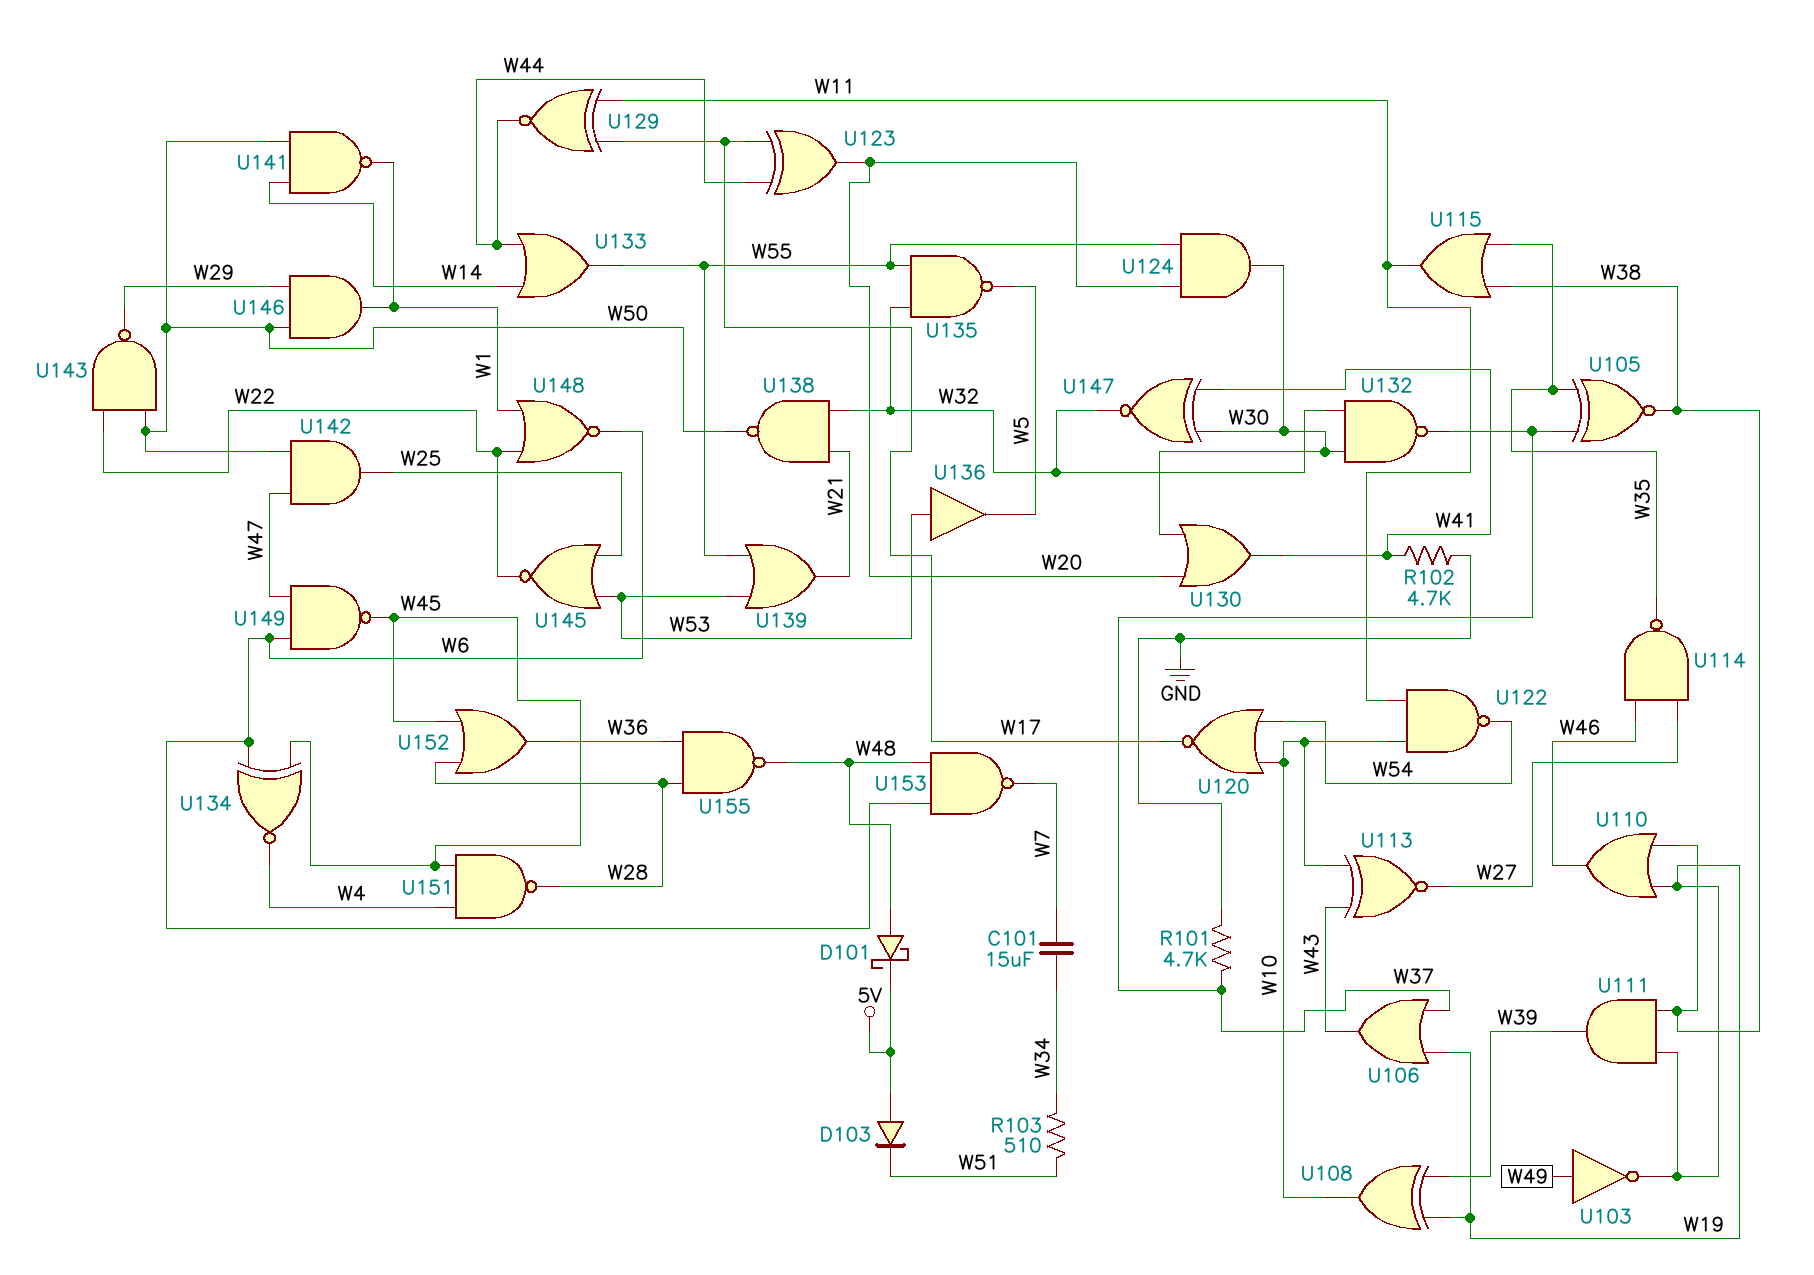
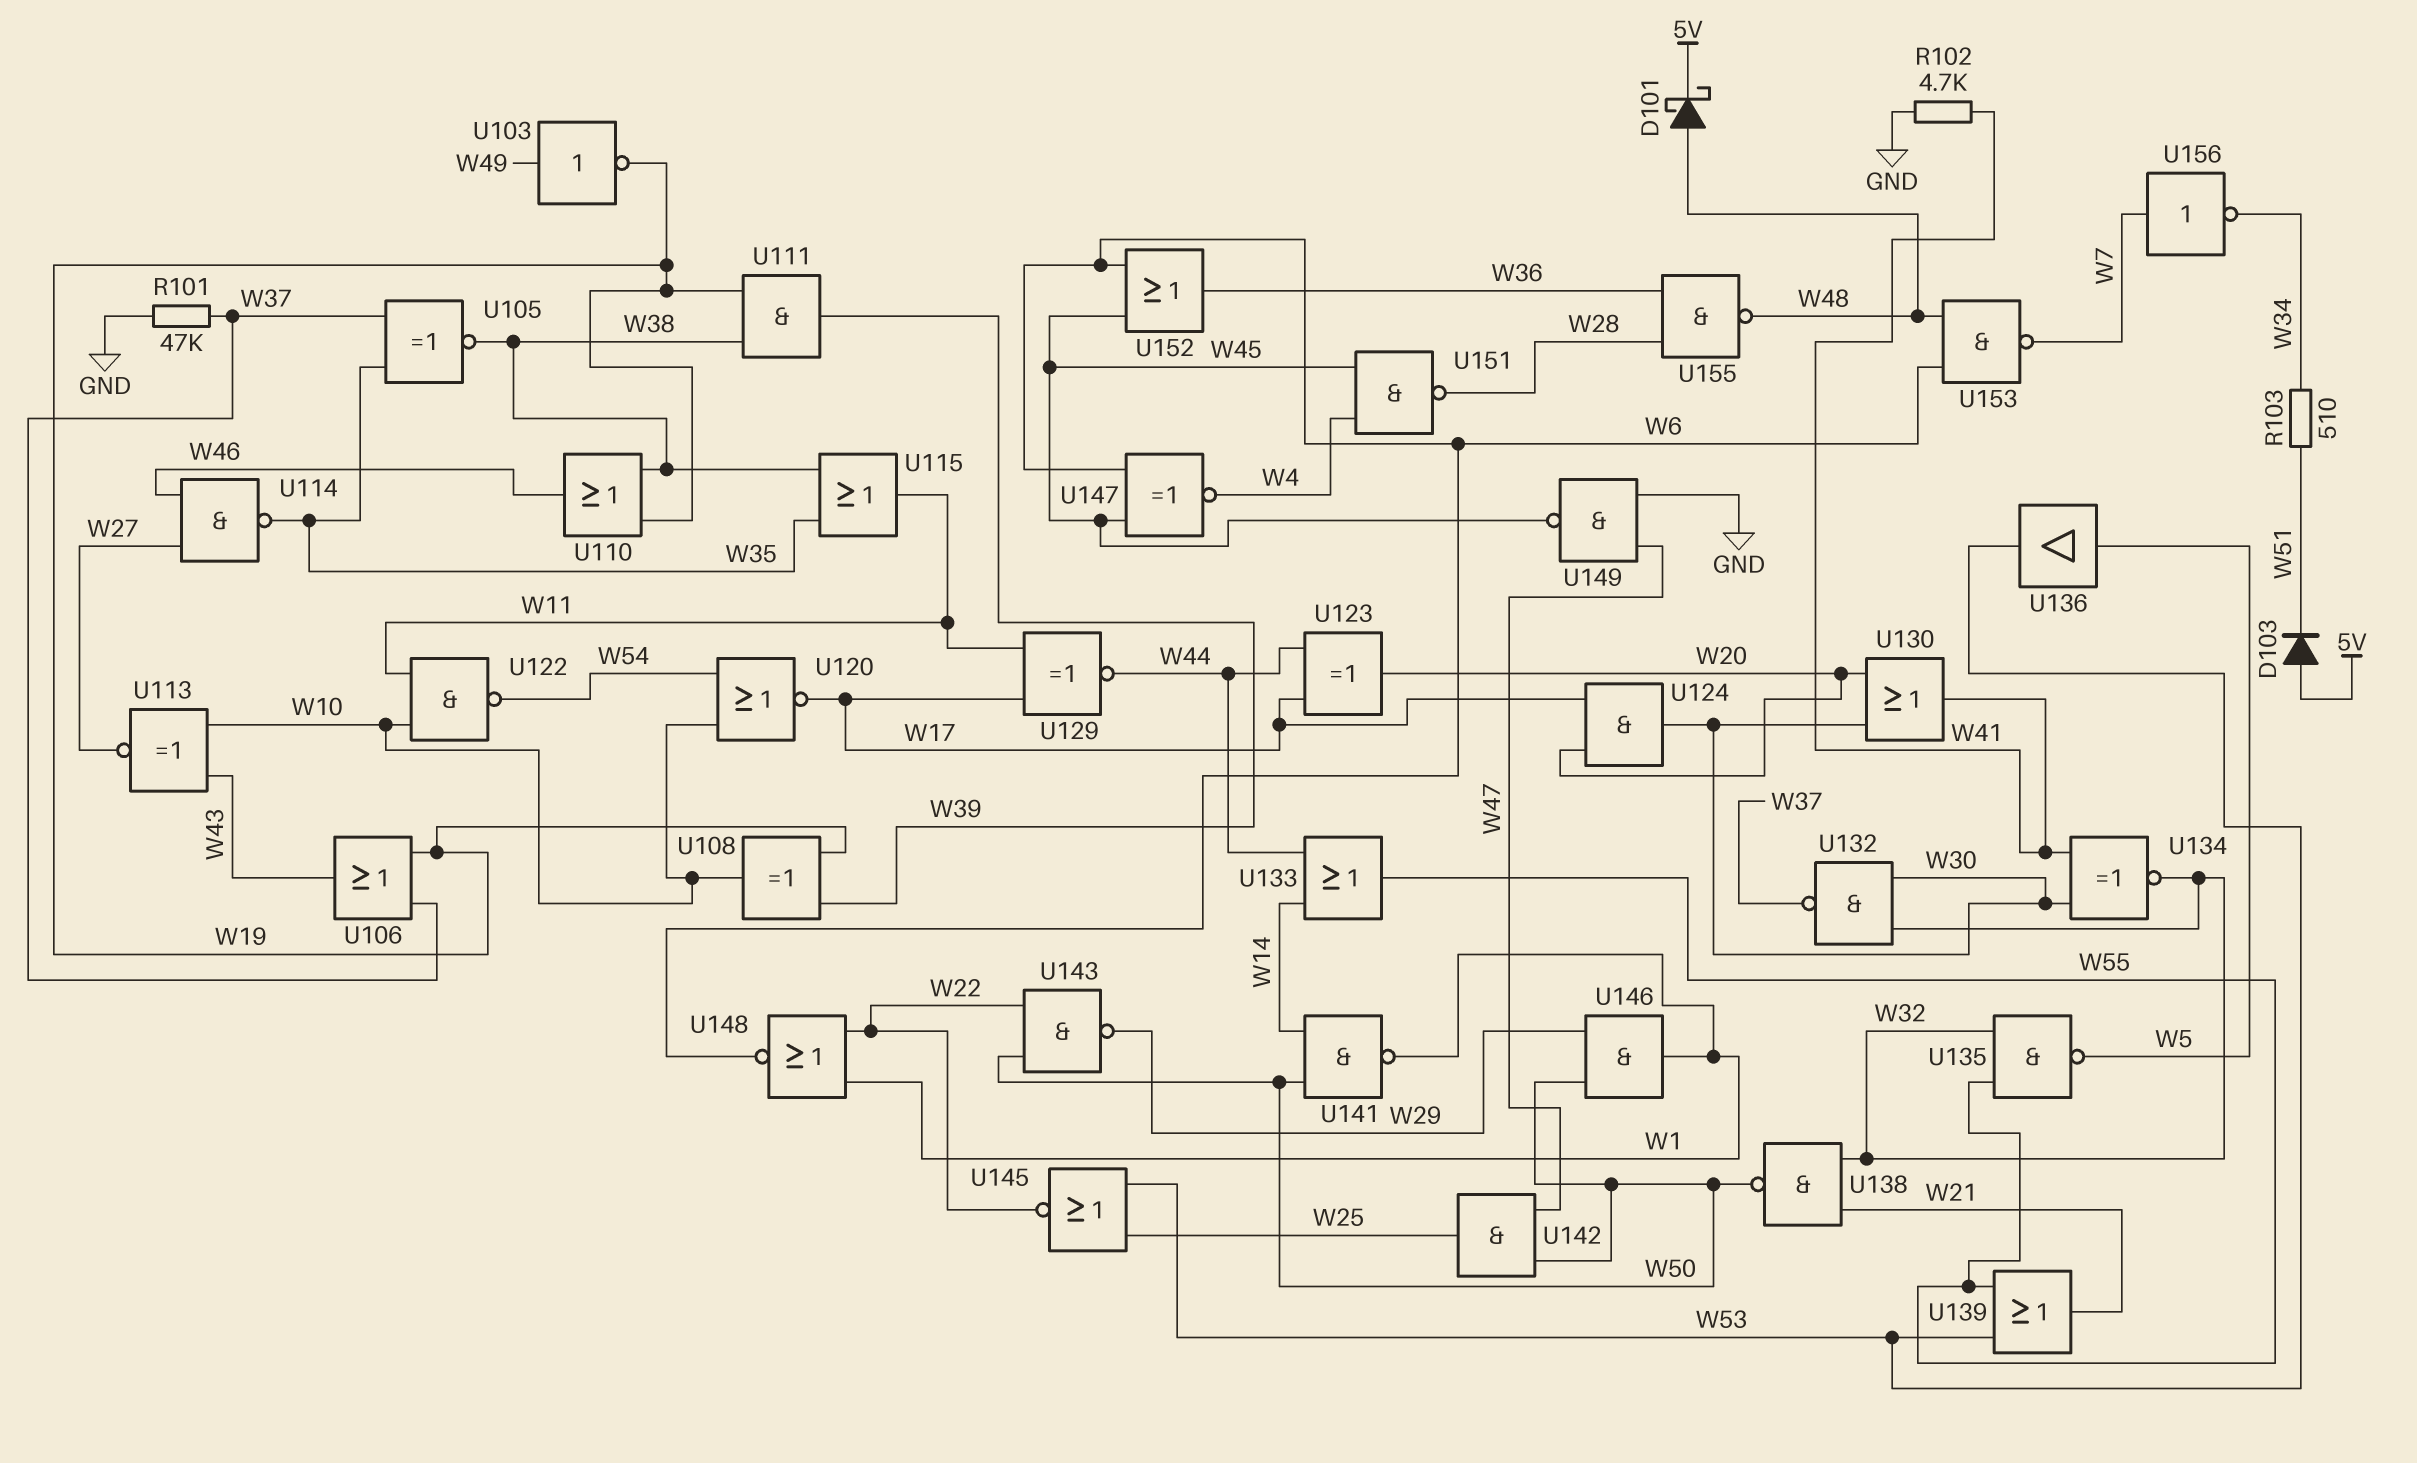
C101: 15uF (W7, W34) -> none
R101: 4.7k (GND, W37) -> 47k (GND, W37)
U124: AND (in W20, in W55, out W30) -> AND (in W17, in W20, out W30)
U134: XNOR (in W6, in W45, out W4) -> XNOR (in W30, in W41, out W32)
U136: buffer (in W53, out W5) -> buffer (in W5, out W53)
U147: XNOR (in W30, in W41, out W32) -> XNOR (in W6, in W45, out W4)
U149: NAND (in W6, in W47, out W45) -> NAND (in GND, in W47, out W45)
U152: OR (in W28, in W45, out W36) -> OR (in W6, in W45, out W36)
U156: none -> NOT (in W7, out W34)

